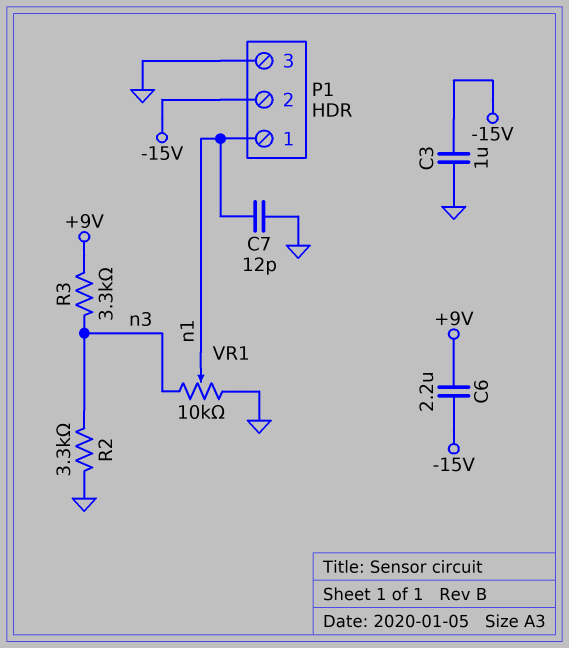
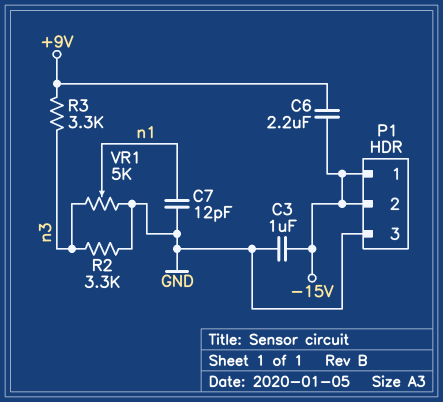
P1 pin 1: n1 -> -15V
VR1: 10k (GND, n3, wiper n1) -> 5k (GND, n3, wiper n1)

